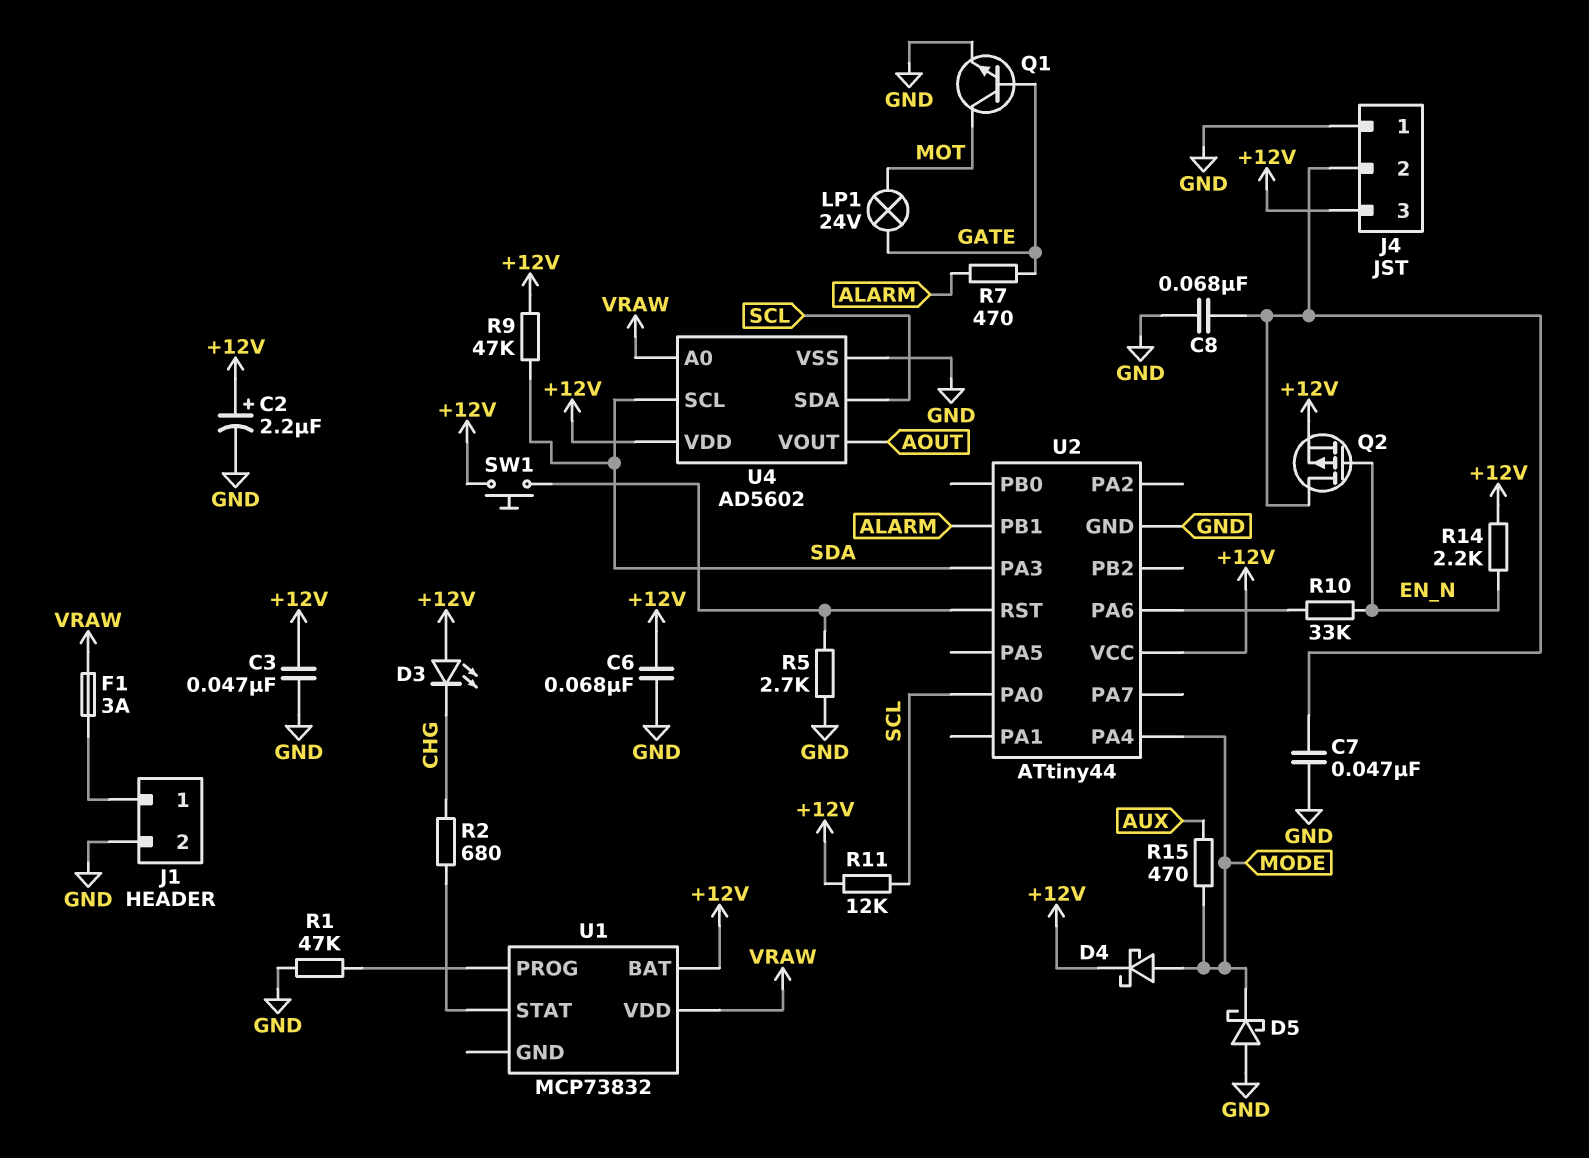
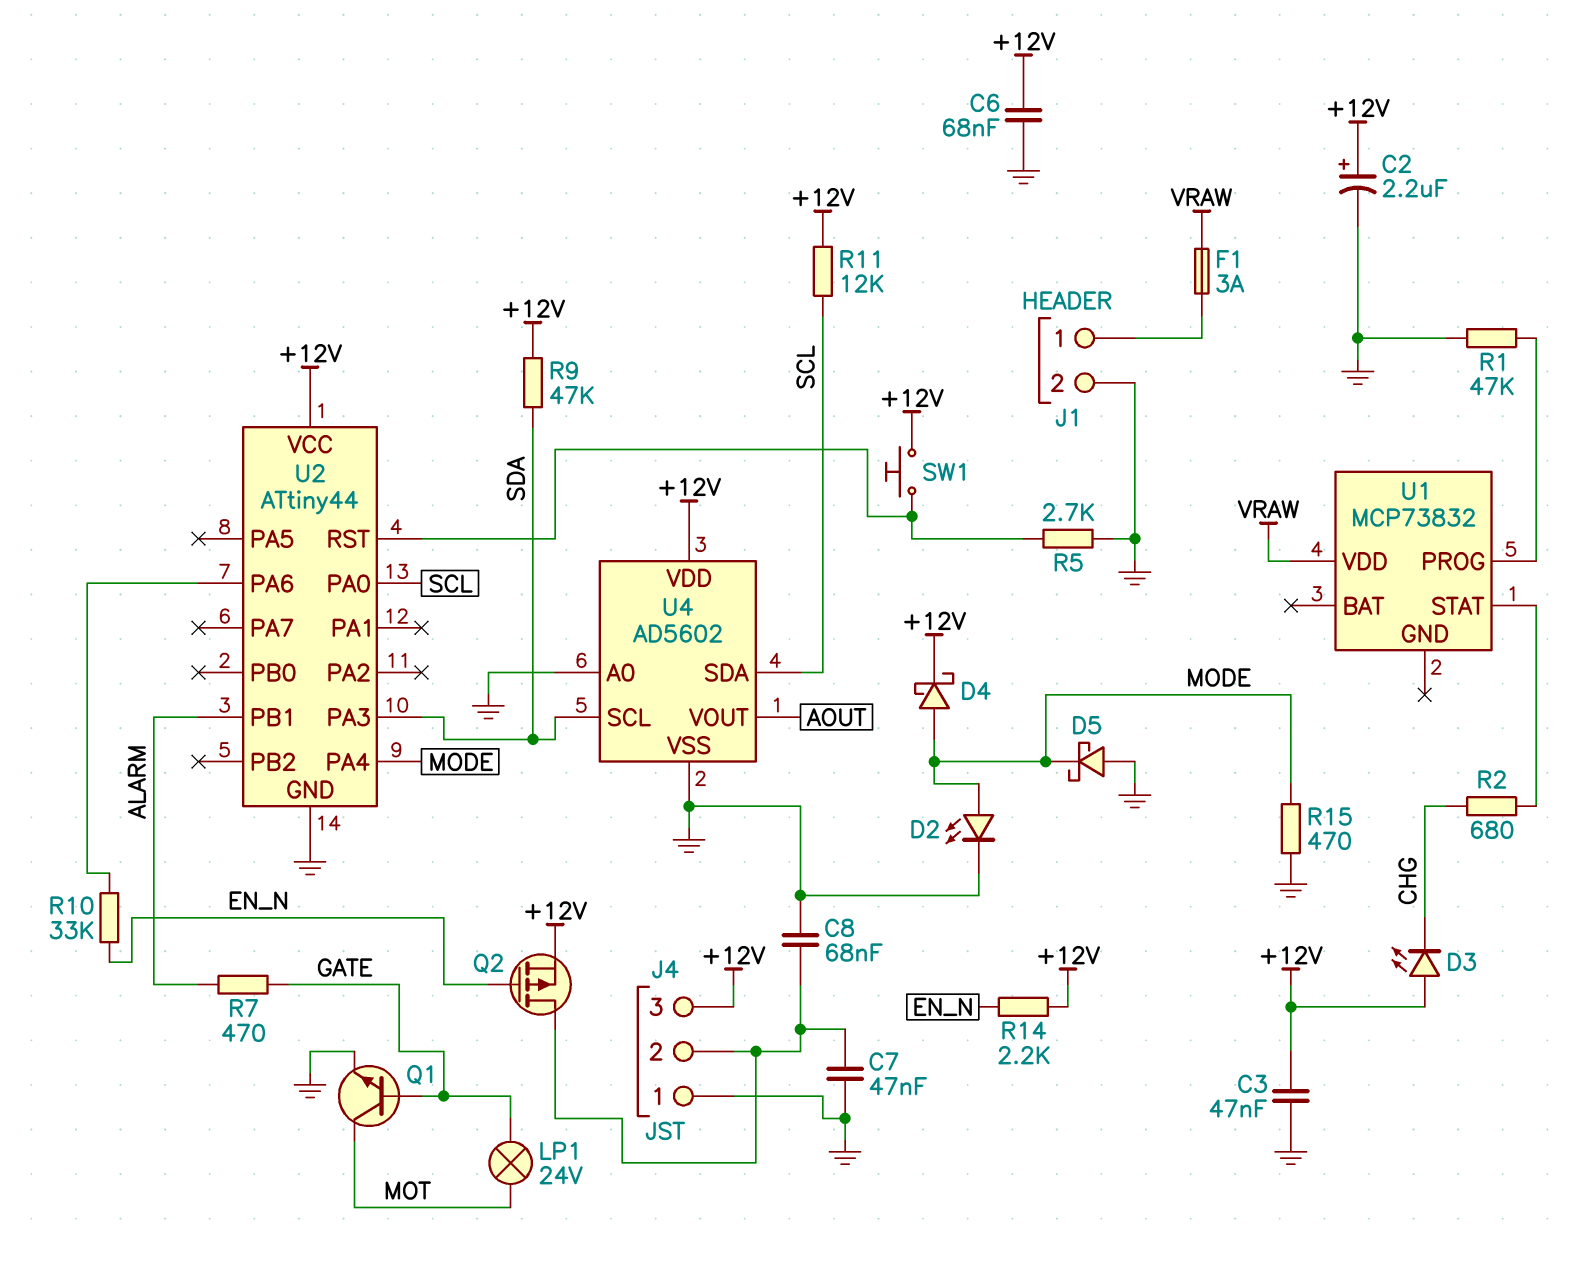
D2: none -> LED (A MODE, K GND)
R15: 470 (AUX, MODE) -> 470 (GND, MODE)
U1 pin BAT: +12V -> none
U4 pin A0: VRAW -> GND

